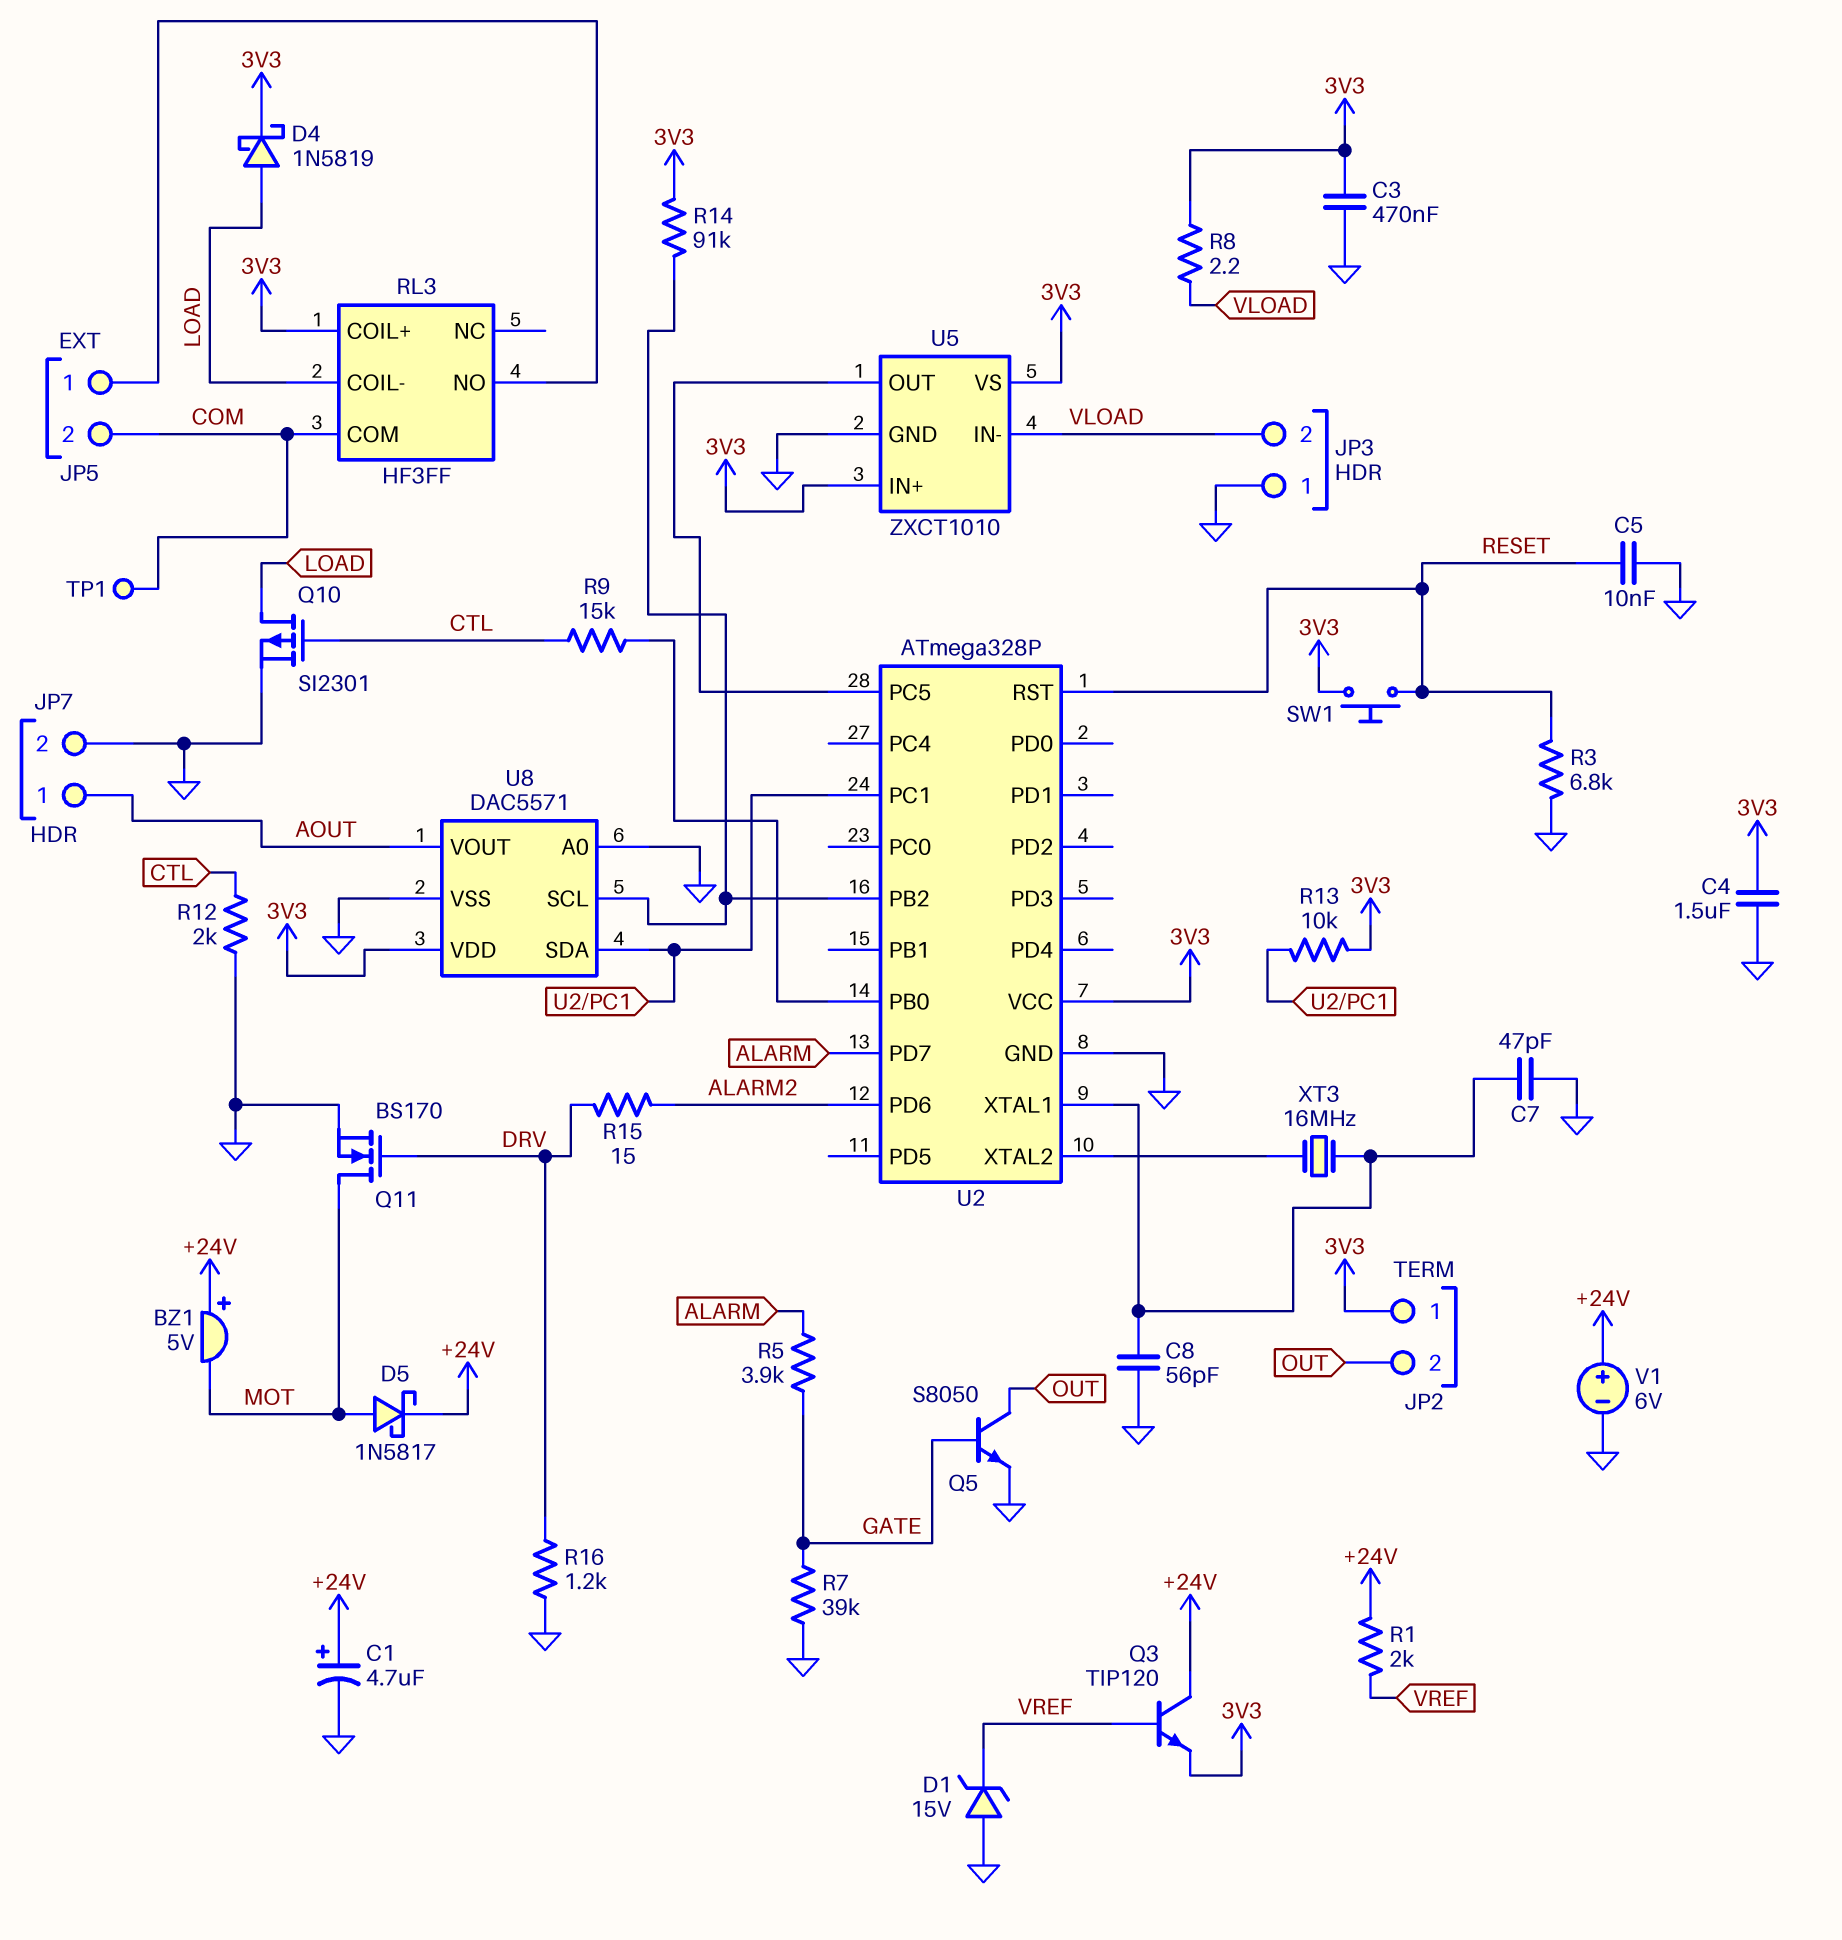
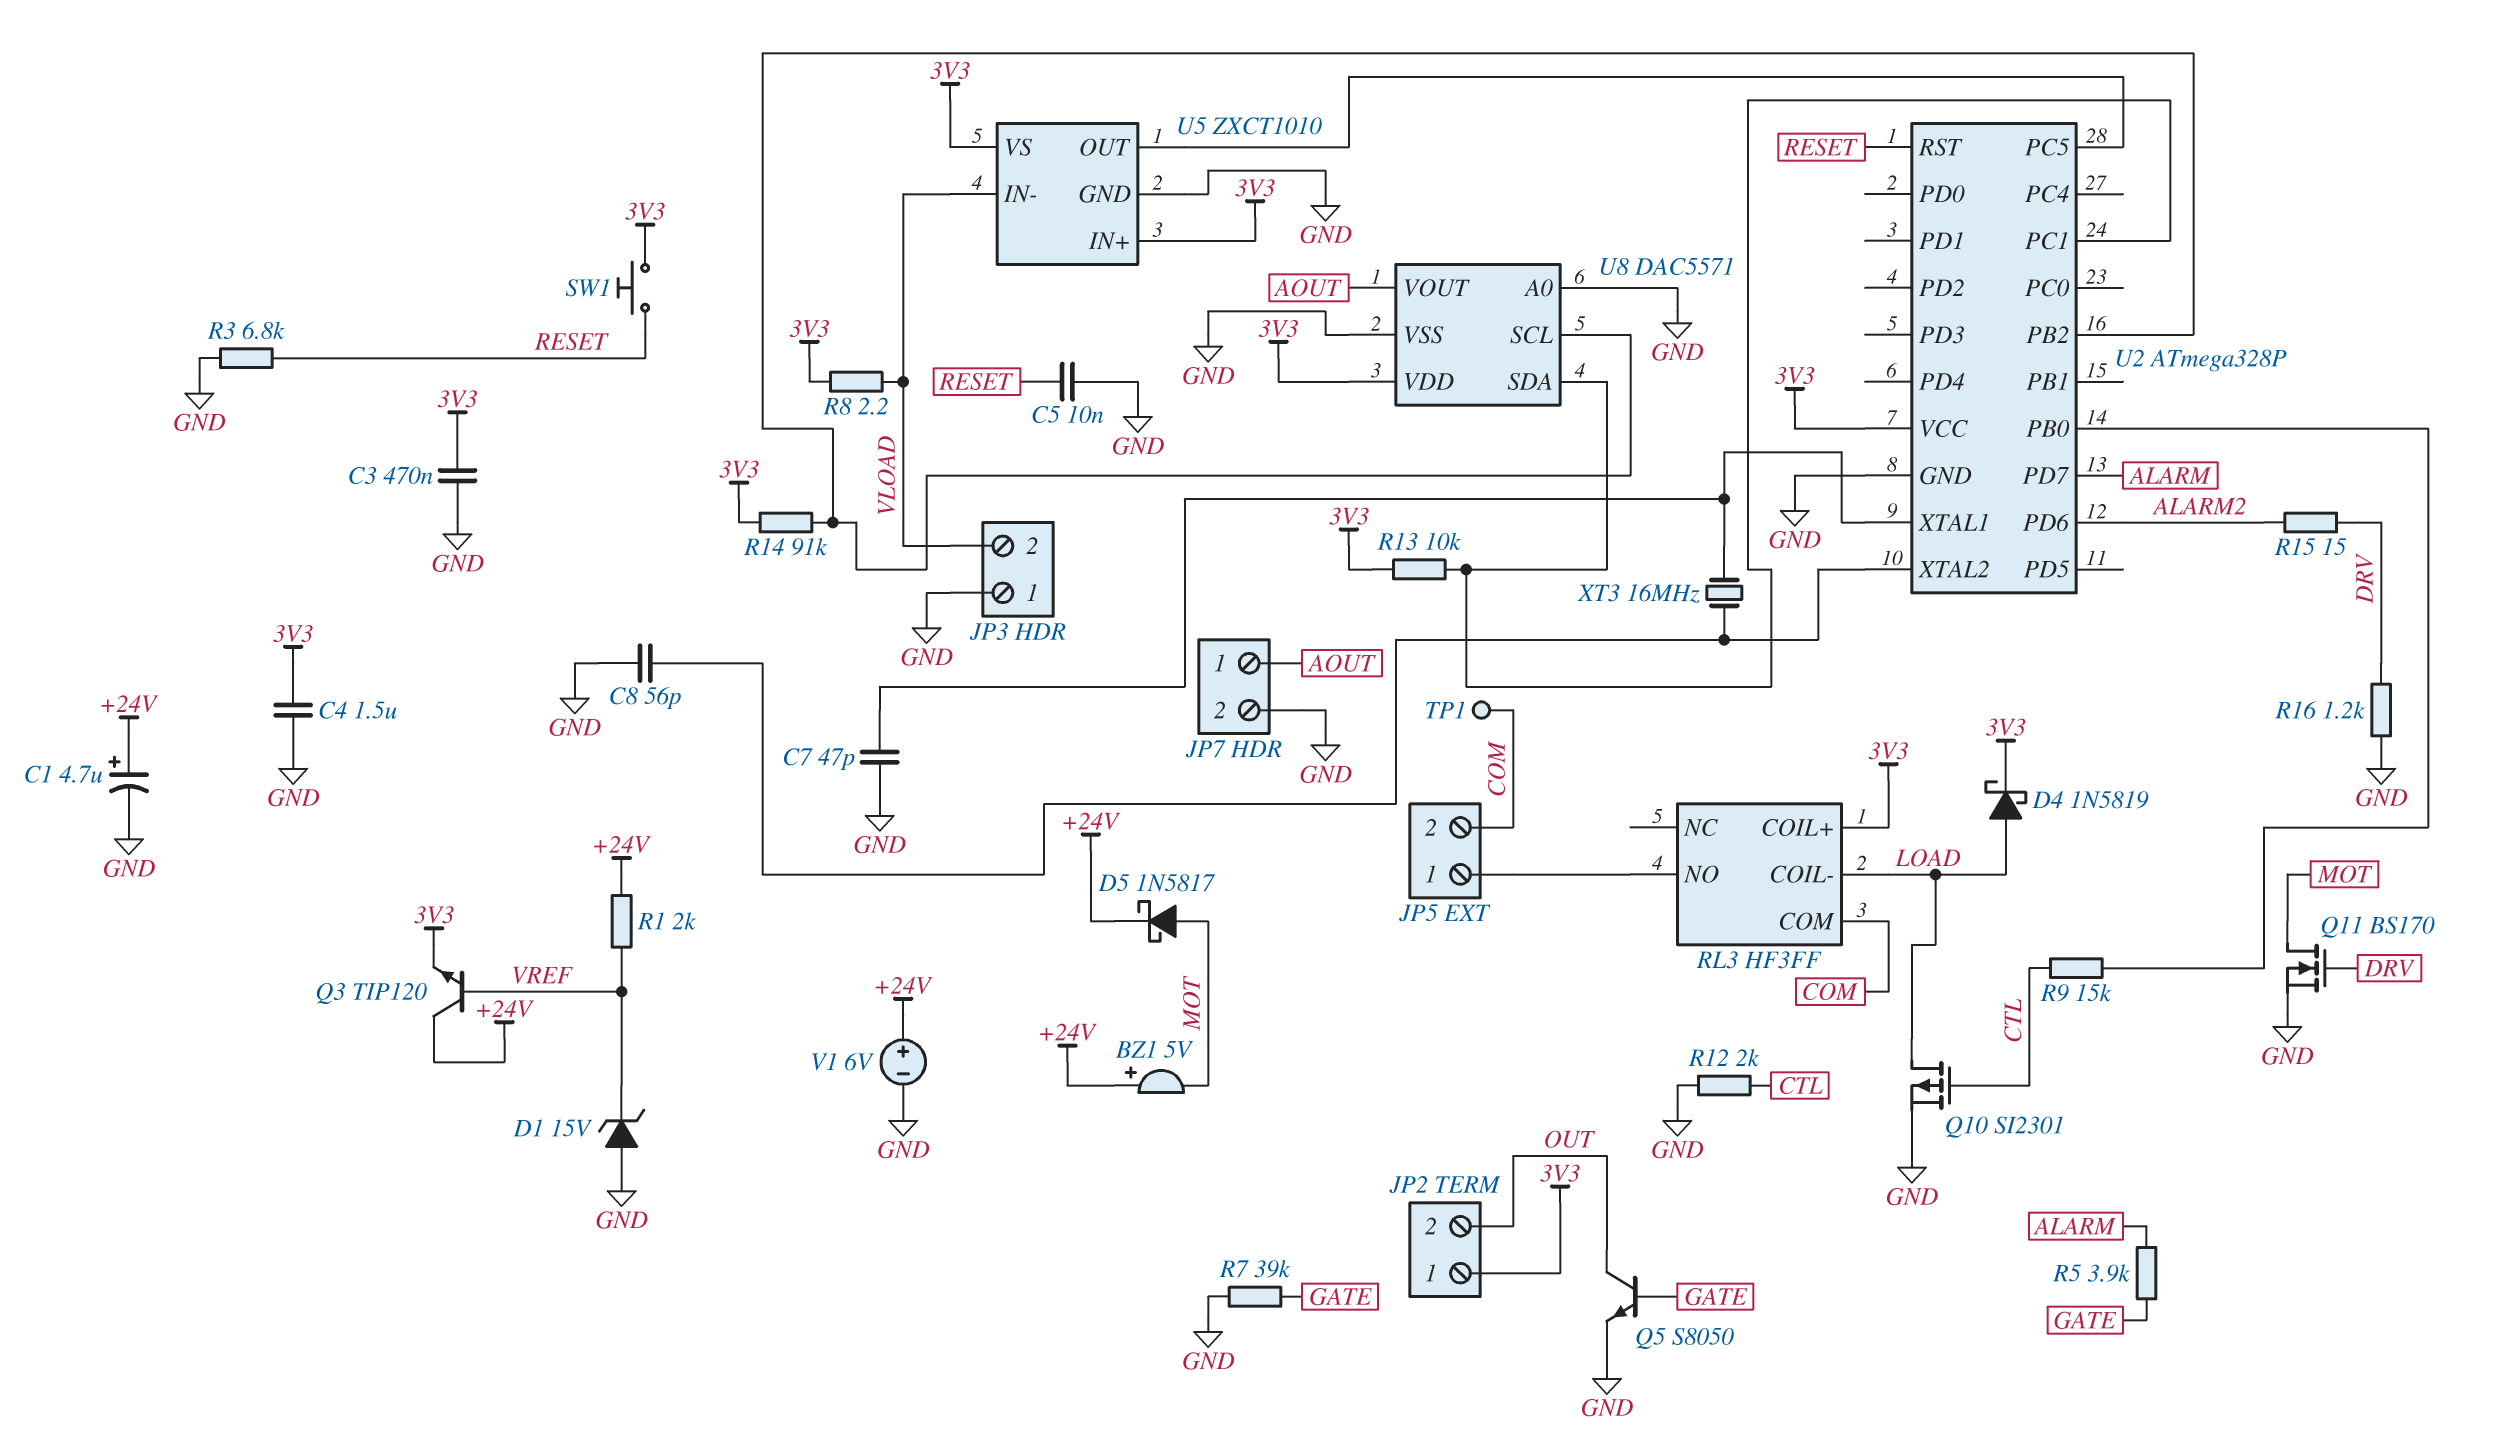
C8: 56pF (GND, U2/XTAL1) -> 56pF (GND, U2/XTAL2)

